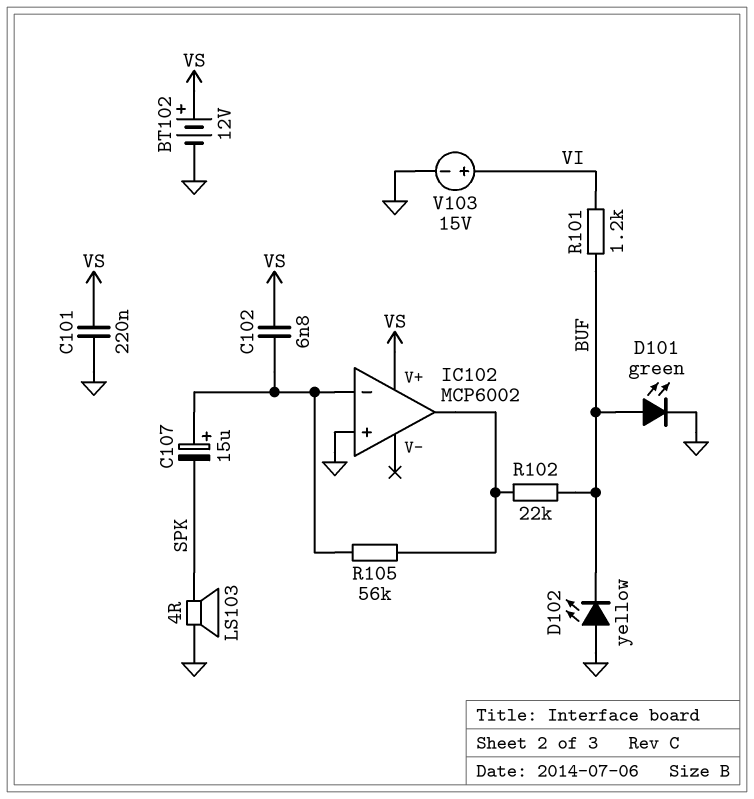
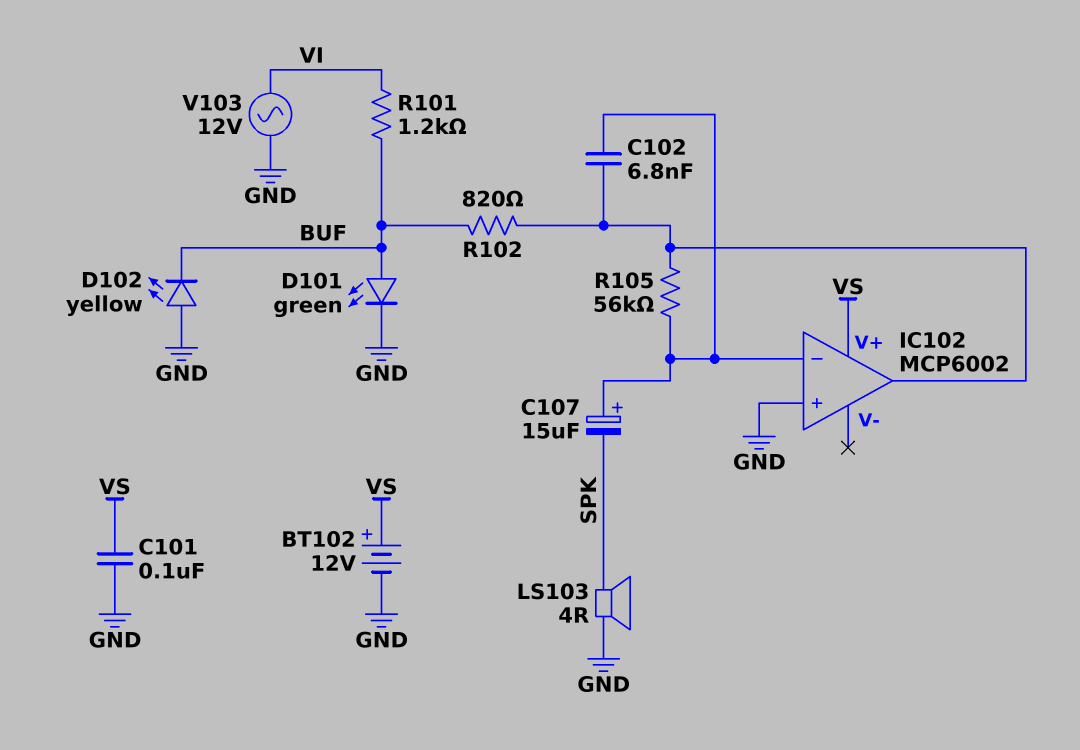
C101: 220nF (GND, VS) -> 100nF (GND, VS)
C102: 6.8nF (IC102/in-, VS) -> 6.8nF (IC102/in-, IC102/out)
R102: 22k (BUF, IC102/out) -> 820 (BUF, IC102/out)
V103: 15V (plus VI, minus GND) -> AC 12V (GND, VI)

